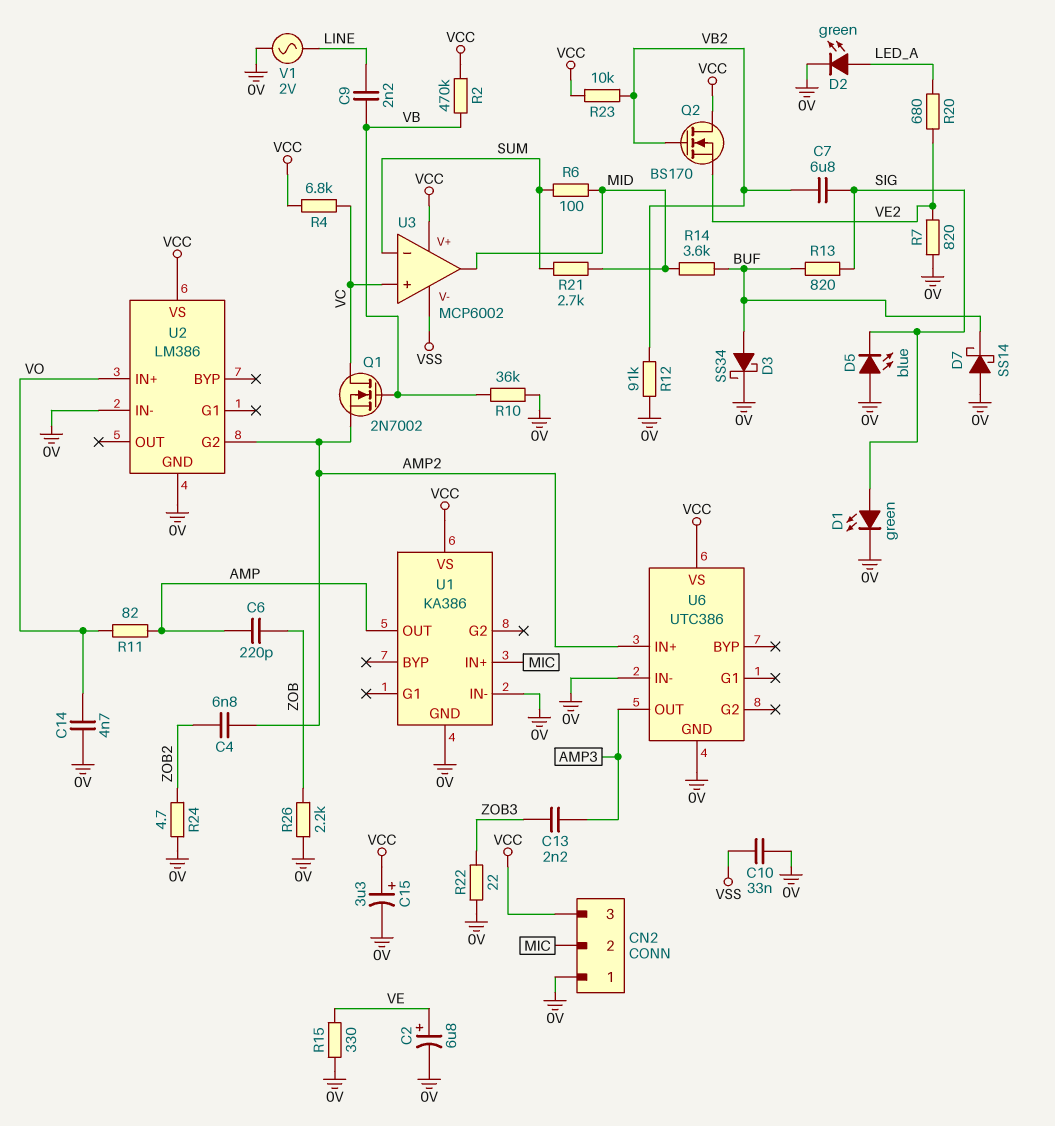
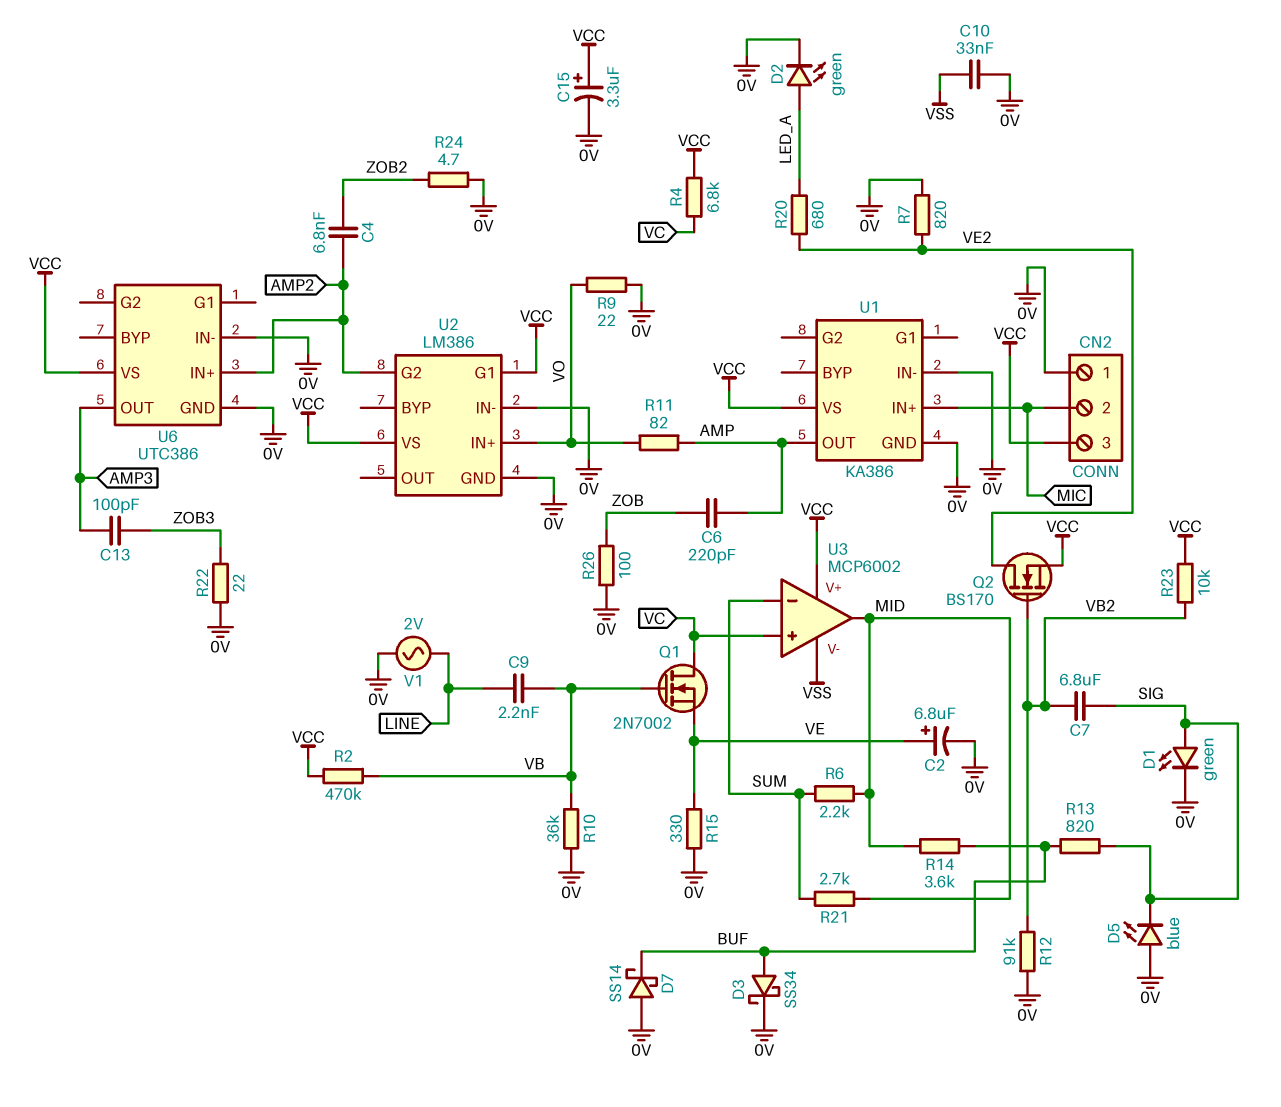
C13: 2.2nF (AMP3, ZOB3) -> 100pF (AMP3, ZOB3)
C14: 4.7nF (0V, VO) -> none
Q1: NMOS 2N7002 (G VB, D VC, S AMP2) -> NMOS 2N7002 (G VB, D VC, S VE)
Q2: NMOS BS170 (G VB2, D VCC, S VE2) -> NMOS BS170 (G VB2, D VE2, S VCC)
R6: 100 (MID, SUM) -> 2.2k (MID, SUM)
R9: none -> 22 (0V, VO)
R26: 2.2k (0V, ZOB) -> 100 (0V, ZOB)
U2 pin G1: none -> VCC

